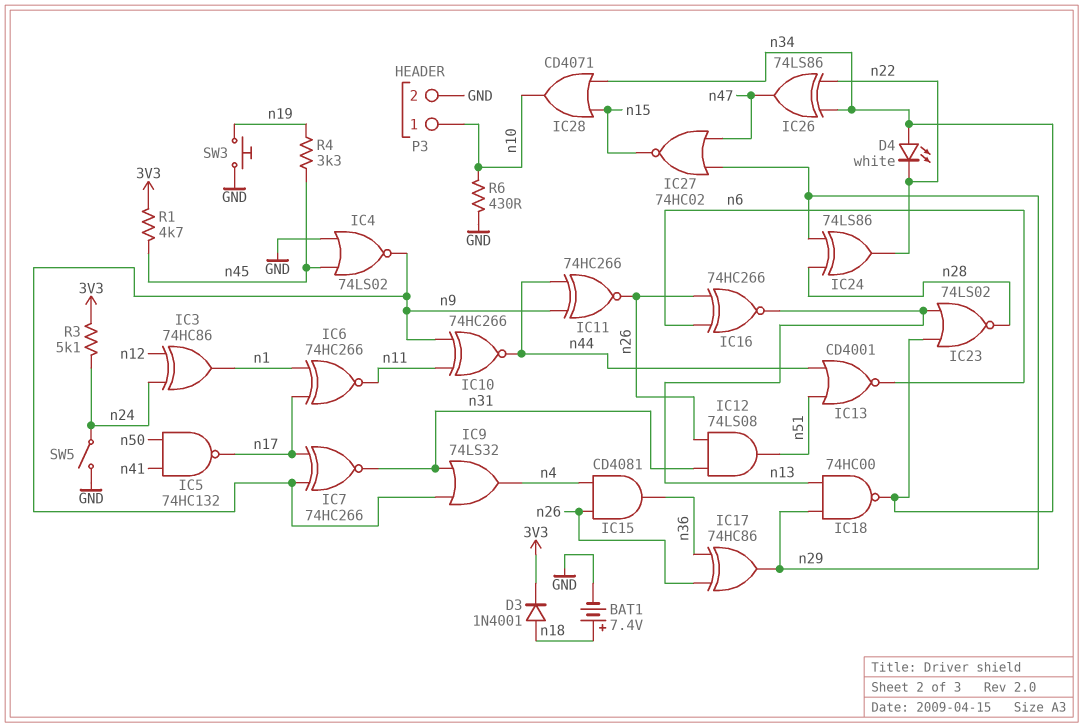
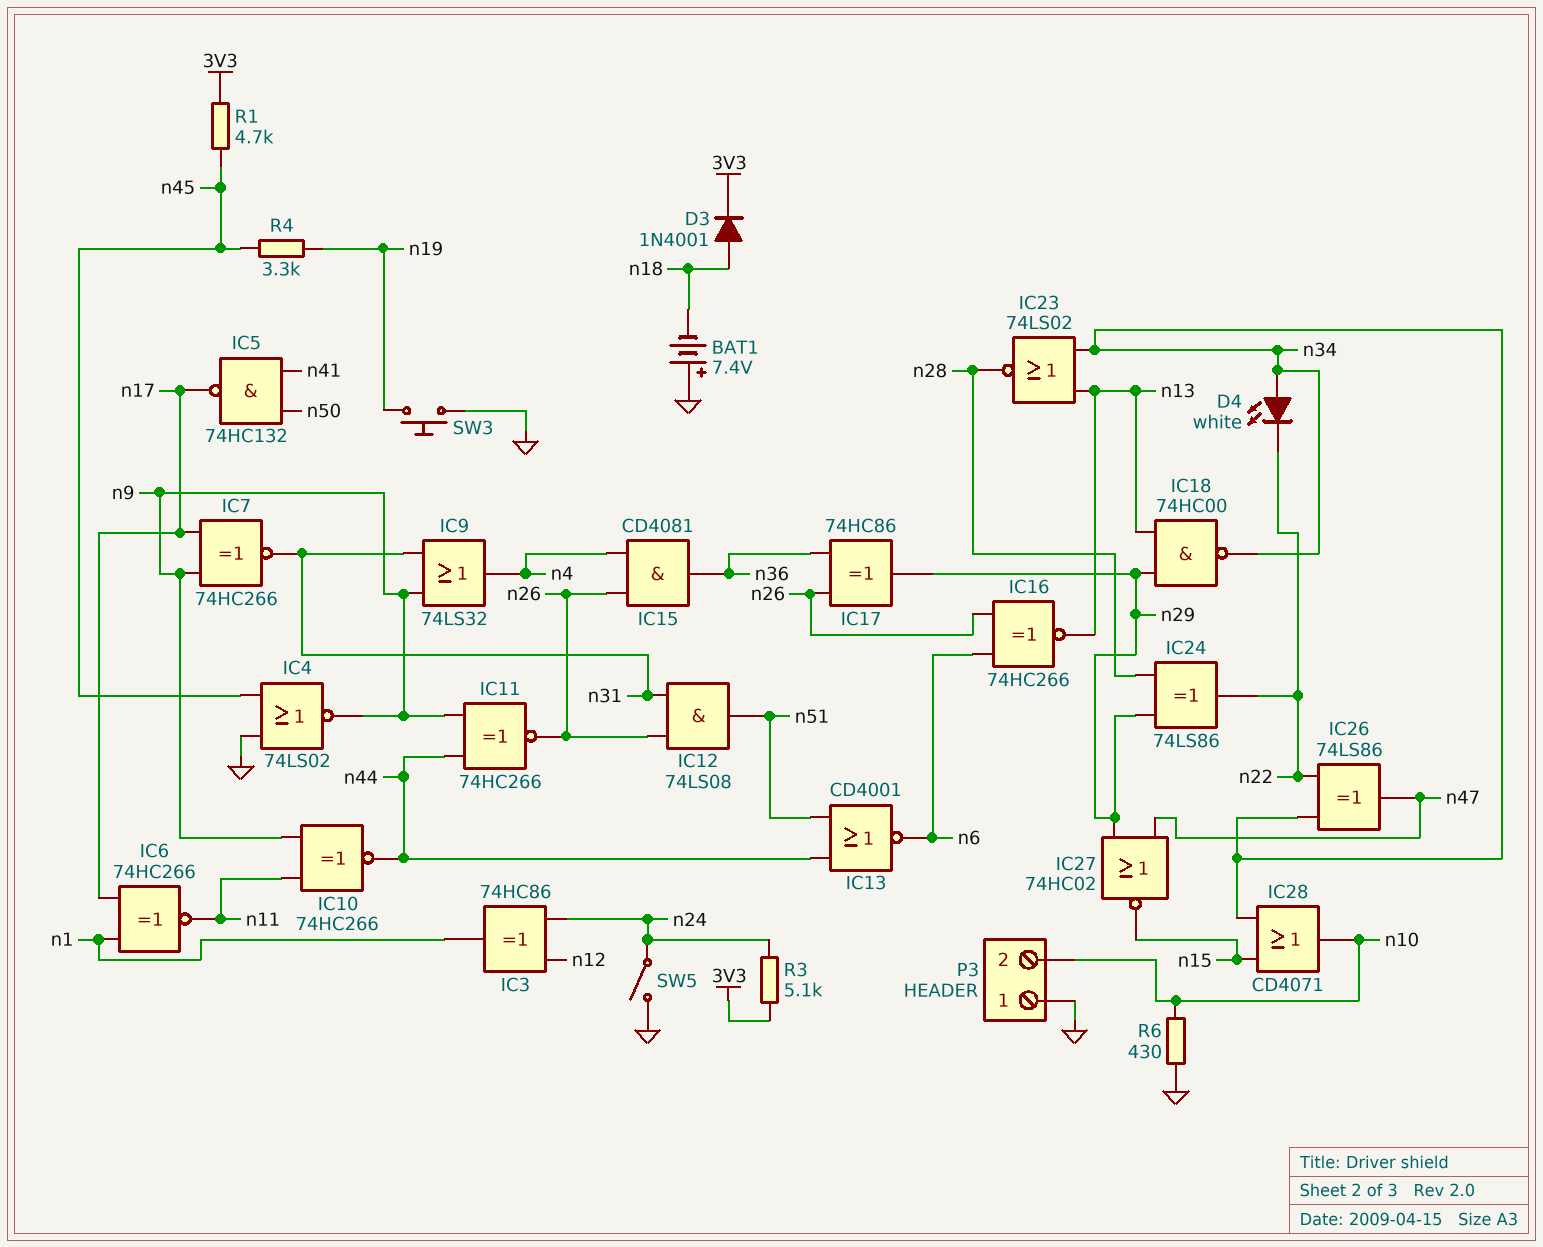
BAT1: 7.4V (plus n18, minus GND) -> 7.4V (plus GND, minus n18)
P3 pin 1: n10 -> GND
P3 pin 2: GND -> n10

